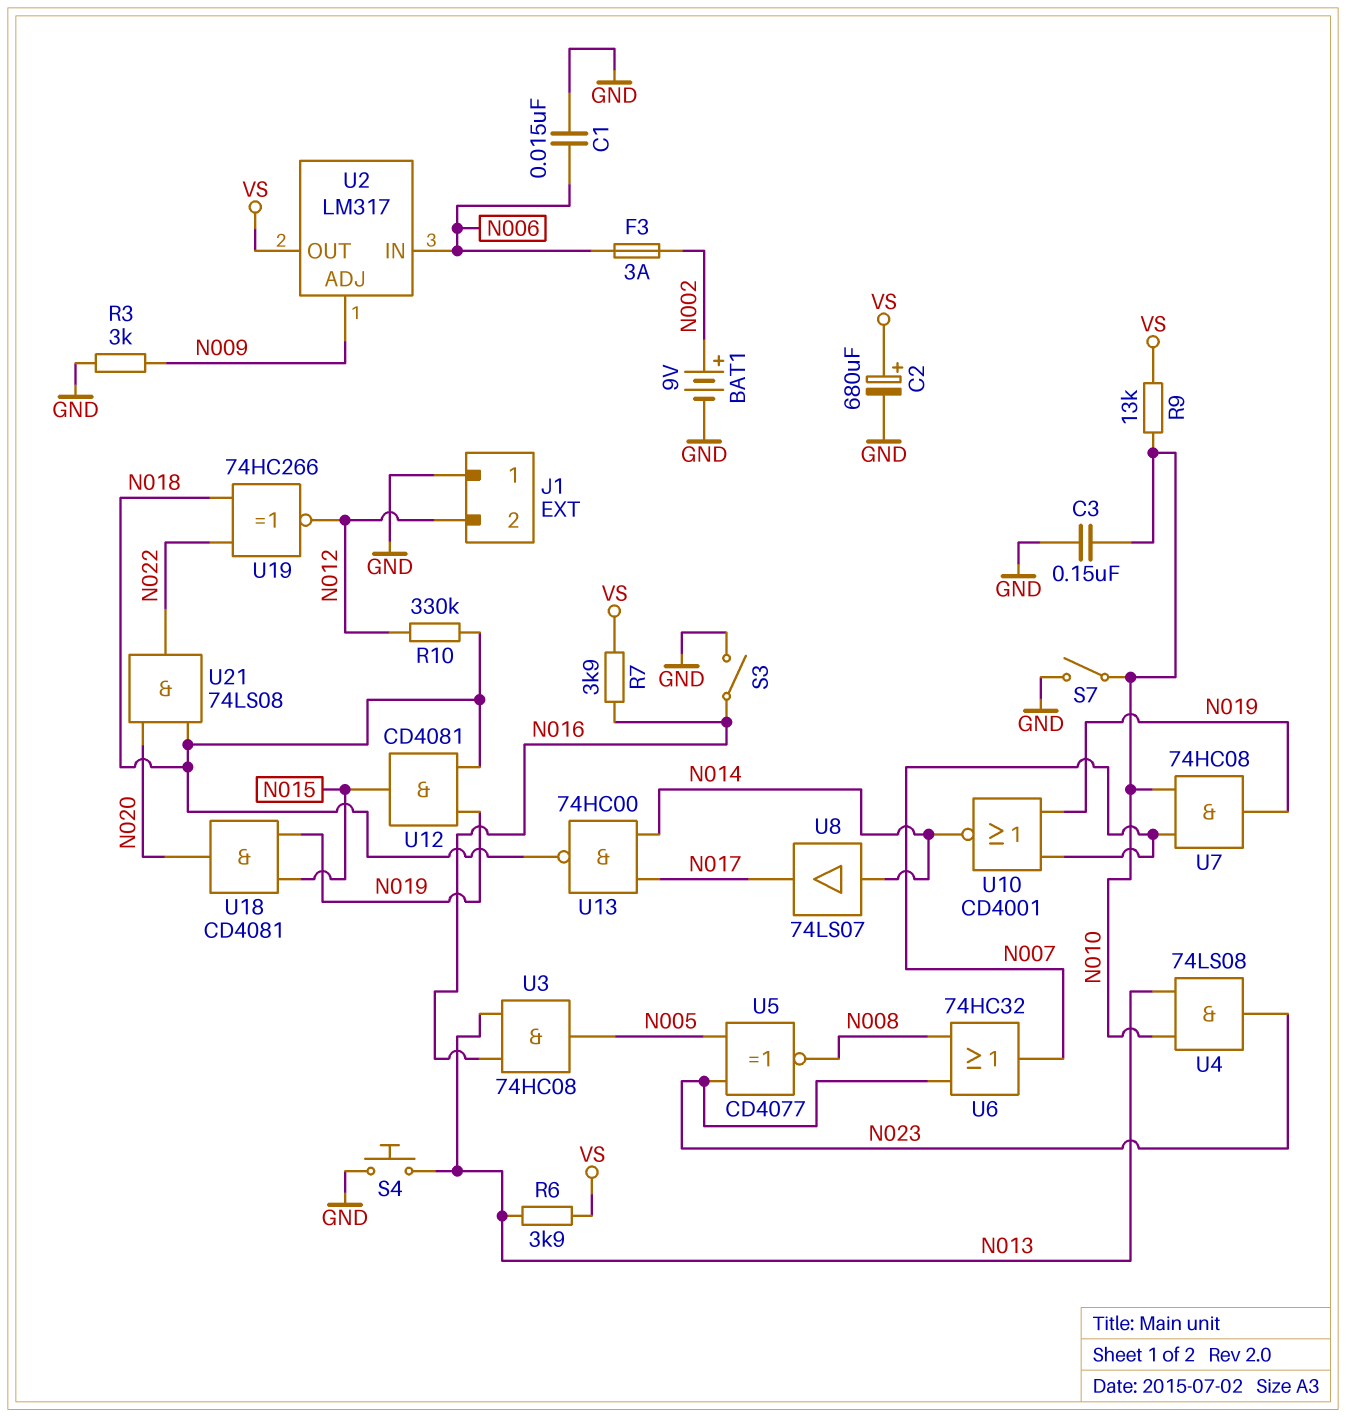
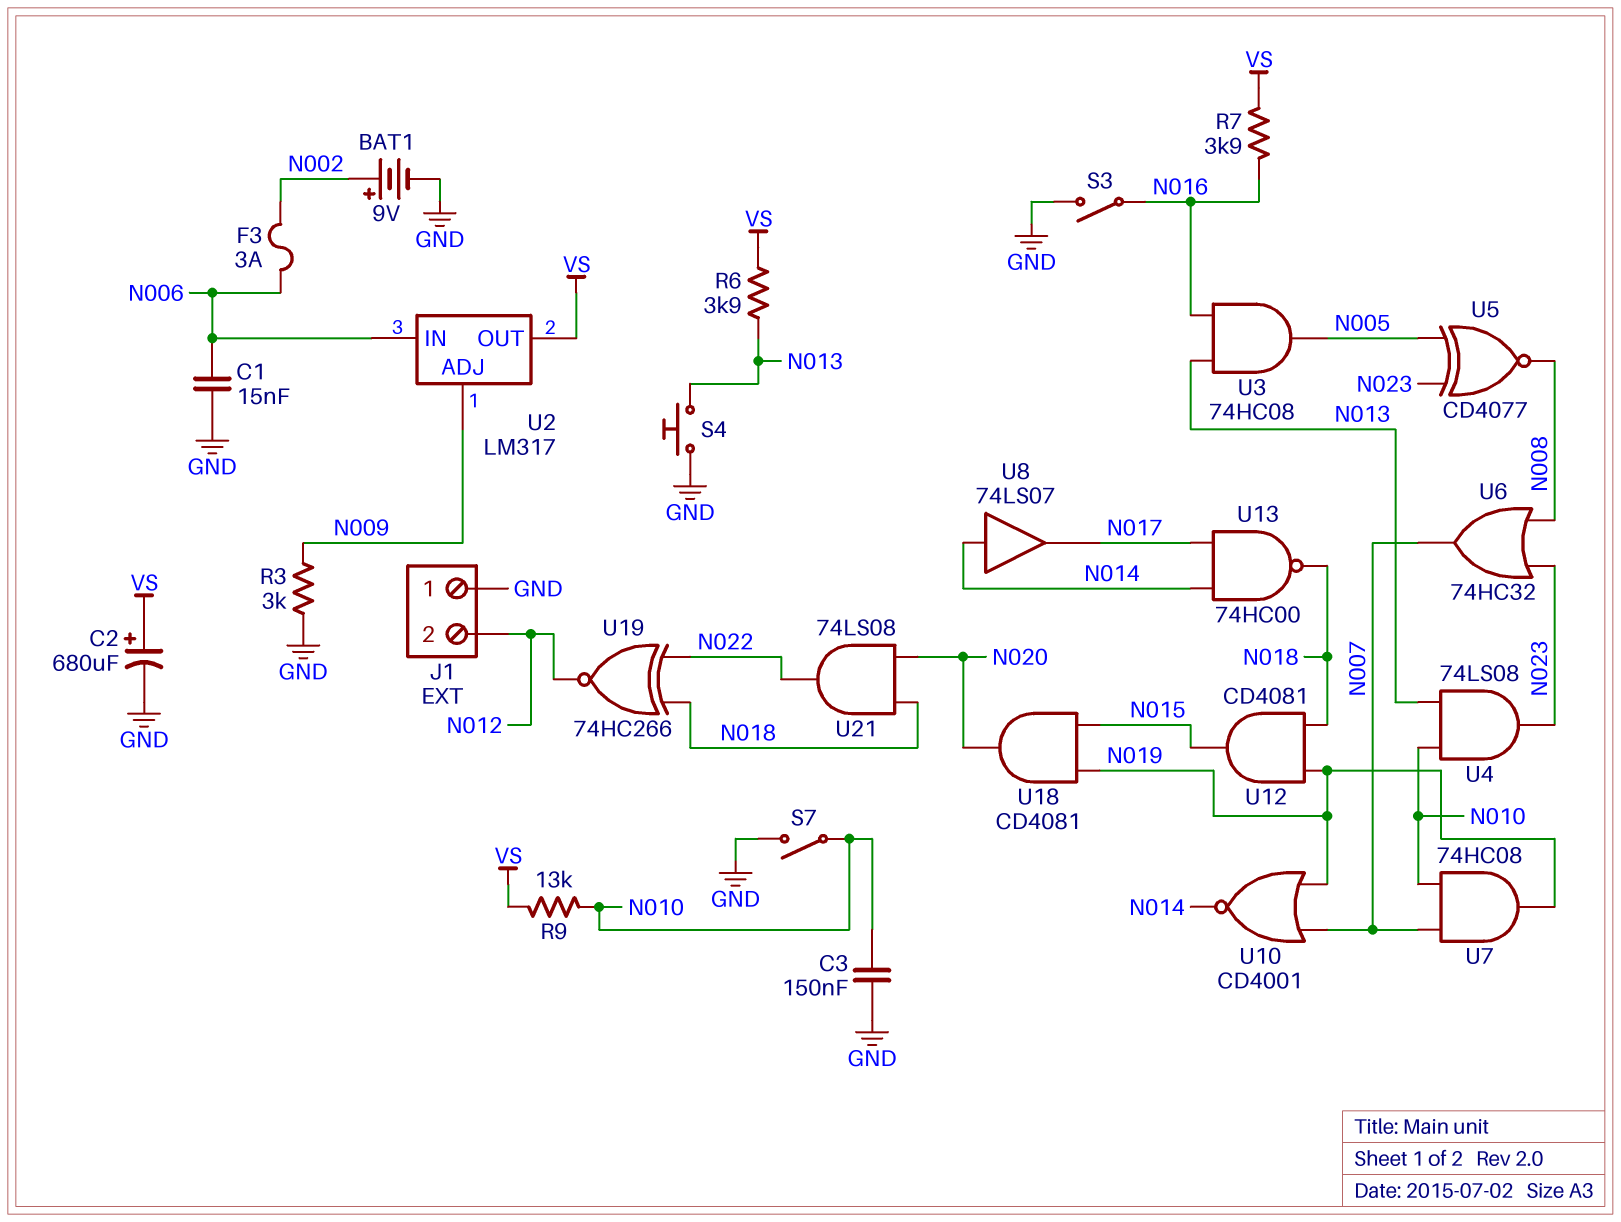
R10: 330k (N012, N018) -> none

